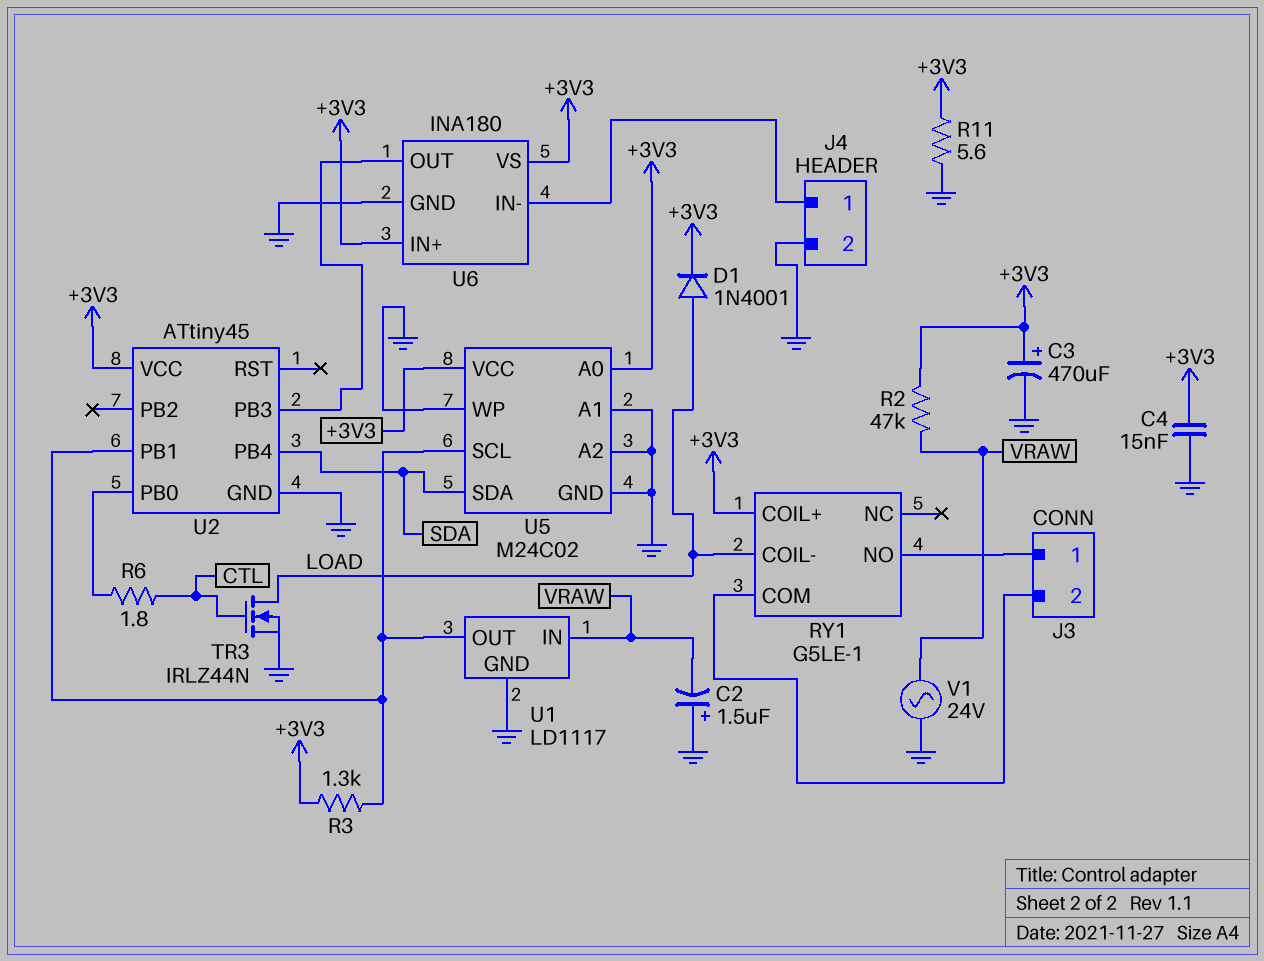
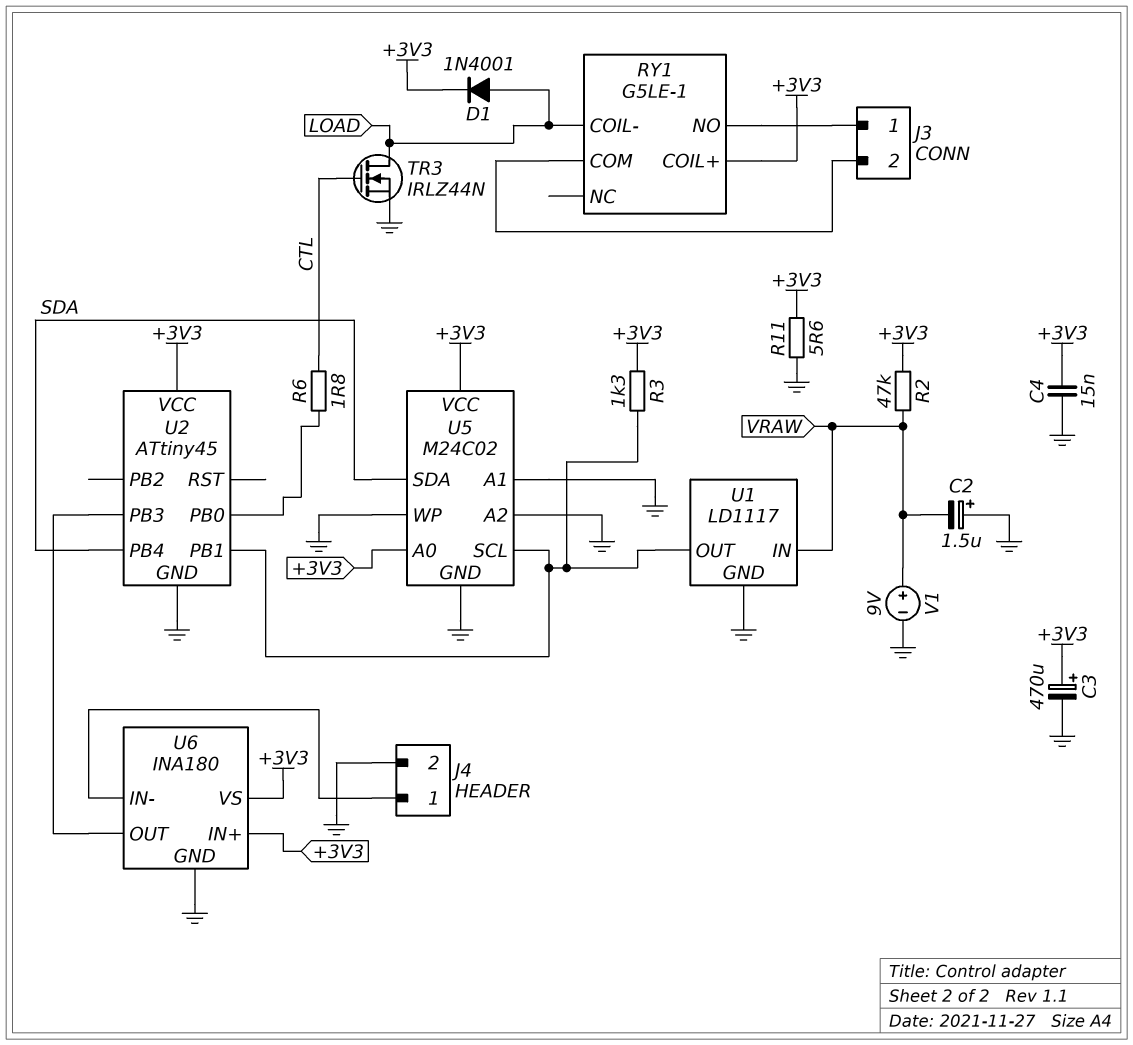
V1: AC 24V (GND, VRAW) -> 9V (plus VRAW, minus GND)

